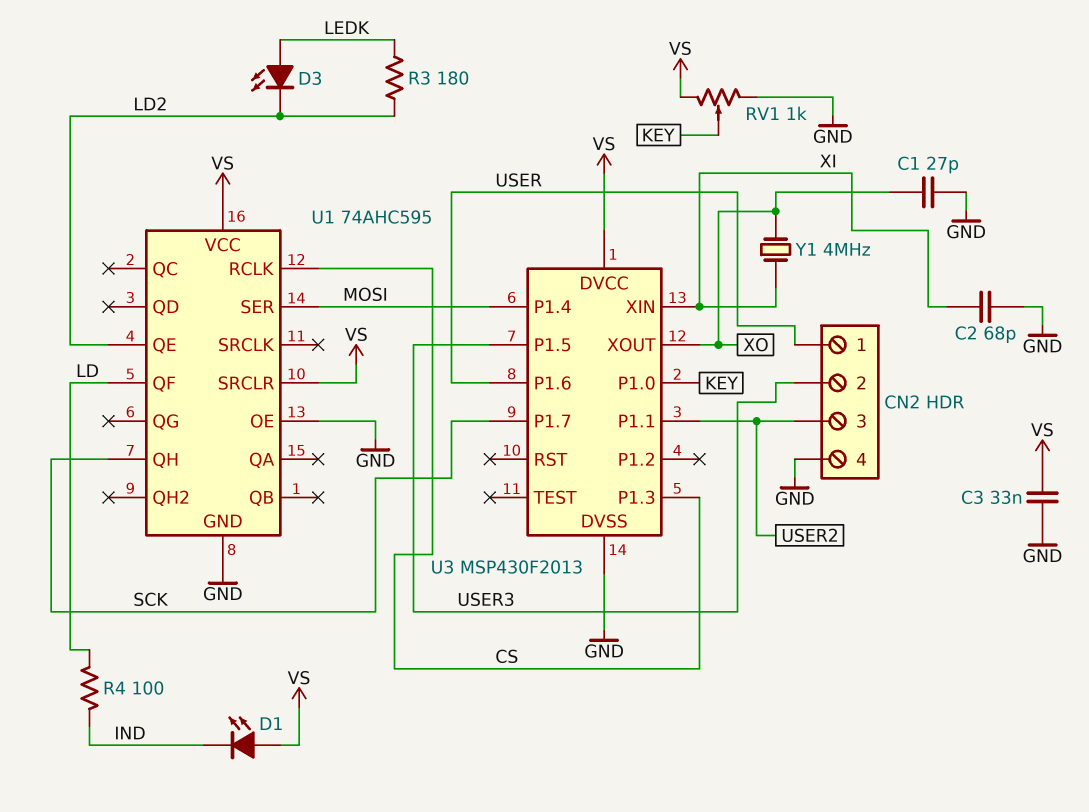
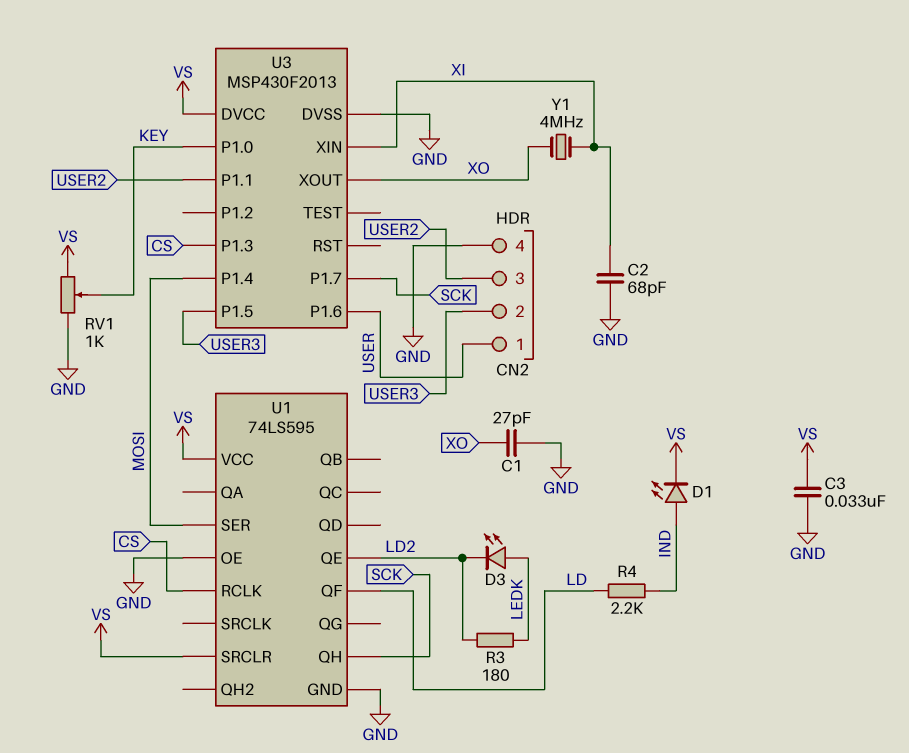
D1: LED (A VS, K IND) -> LED (A IND, K VS)
R4: 100 (IND, LD) -> 2.2k (IND, LD)
U1: 74AHC595 -> 74LS595

